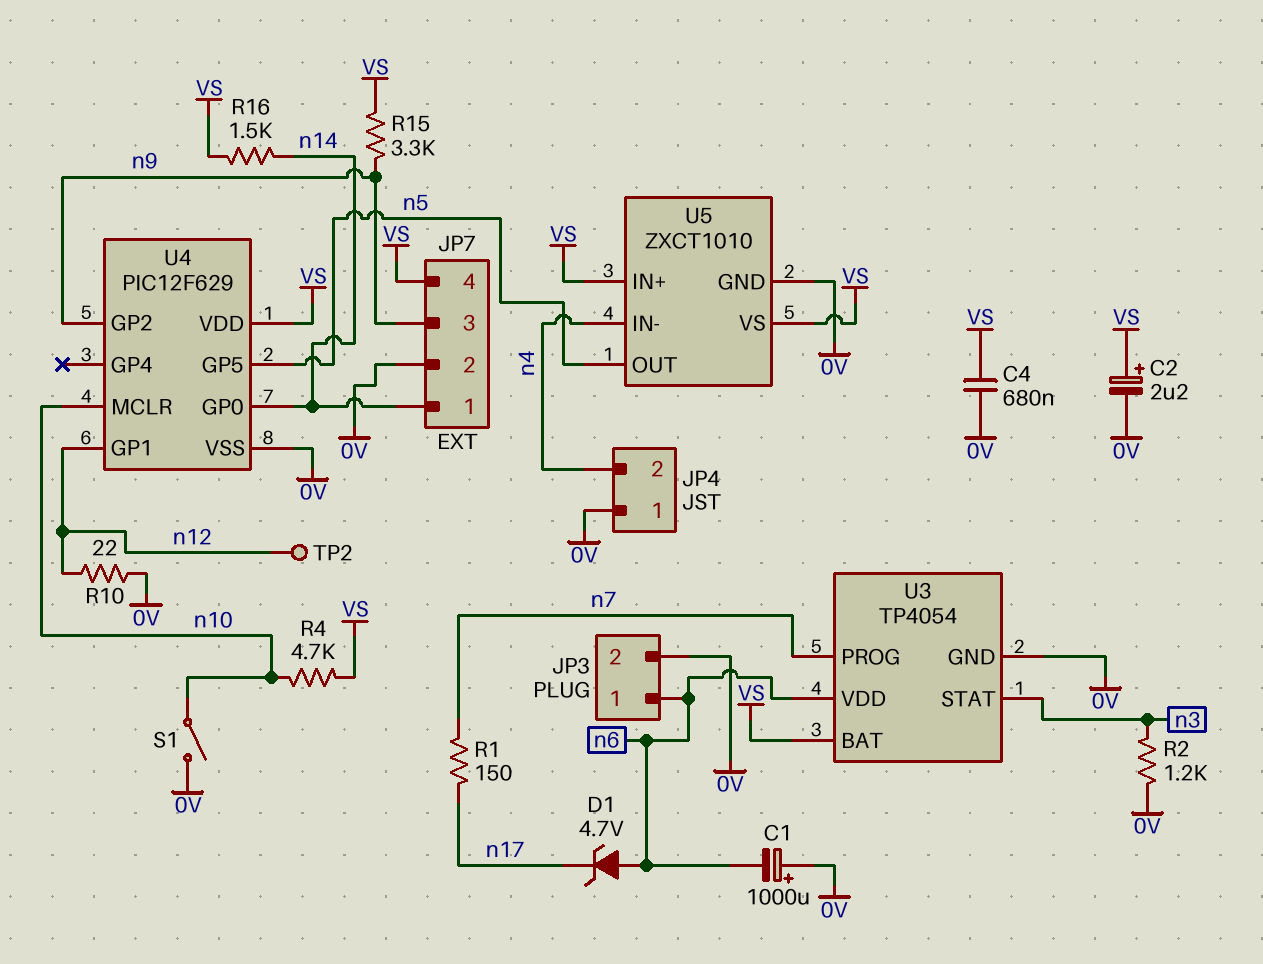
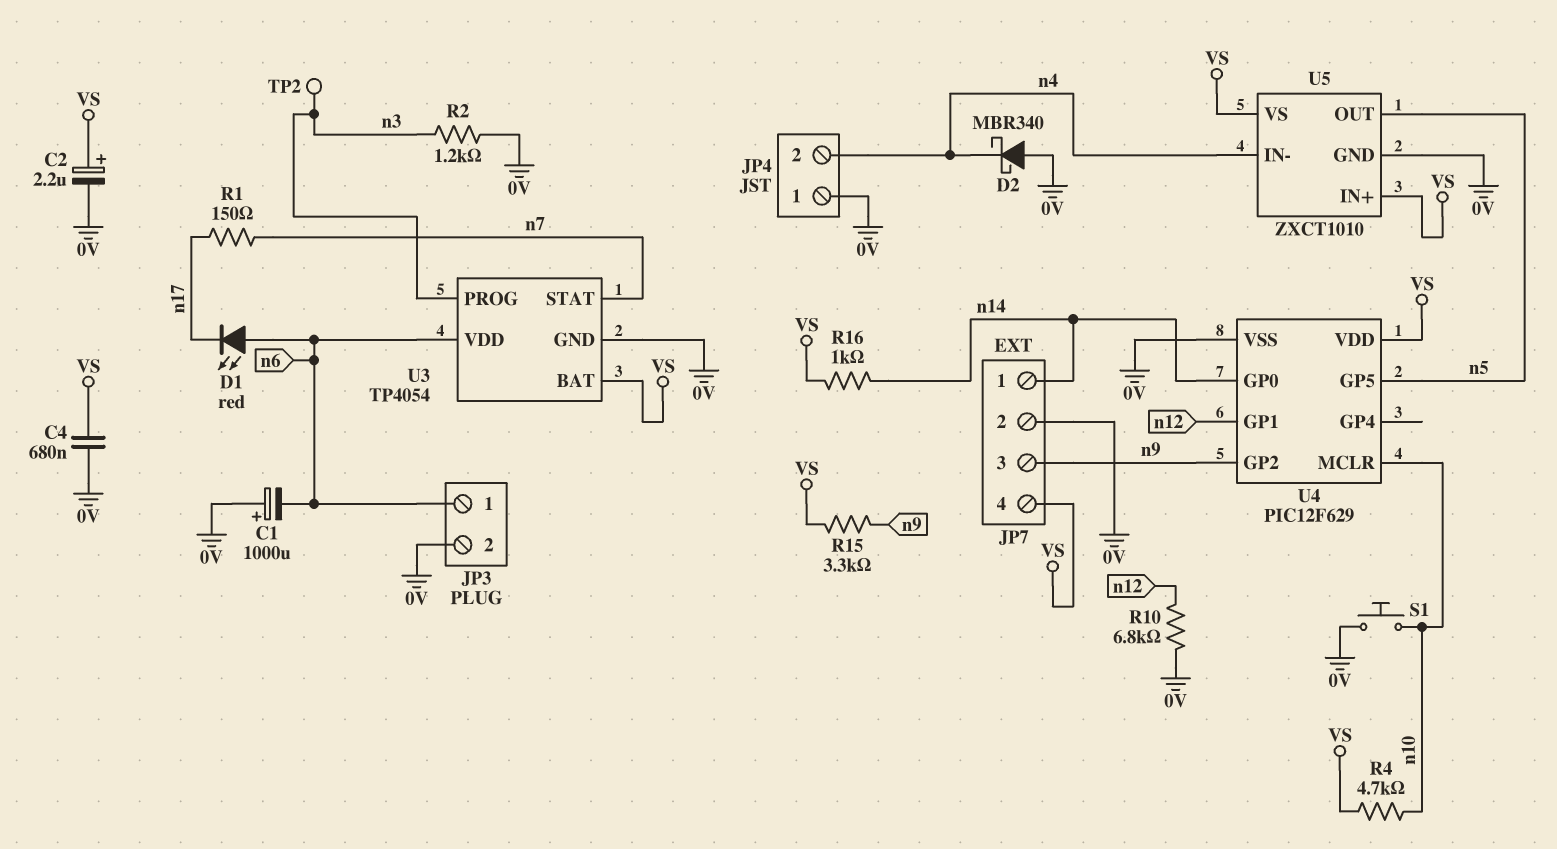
D1: zener 4.7V (A n6, K n17) -> LED red (A n6, K n17)
D2: none -> schottky MBR340 (A 0V, K n4)
R10: 22 (0V, n12) -> 6.8k (0V, n12)
R16: 1.5k (VS, n14) -> 1k (VS, n14)
S1: switch (0V, n10) -> button (0V, n10)
TP2: test point (n12) -> test point (n3)
U3 pin PROG: n7 -> n3
U3 pin STAT: n3 -> n7

